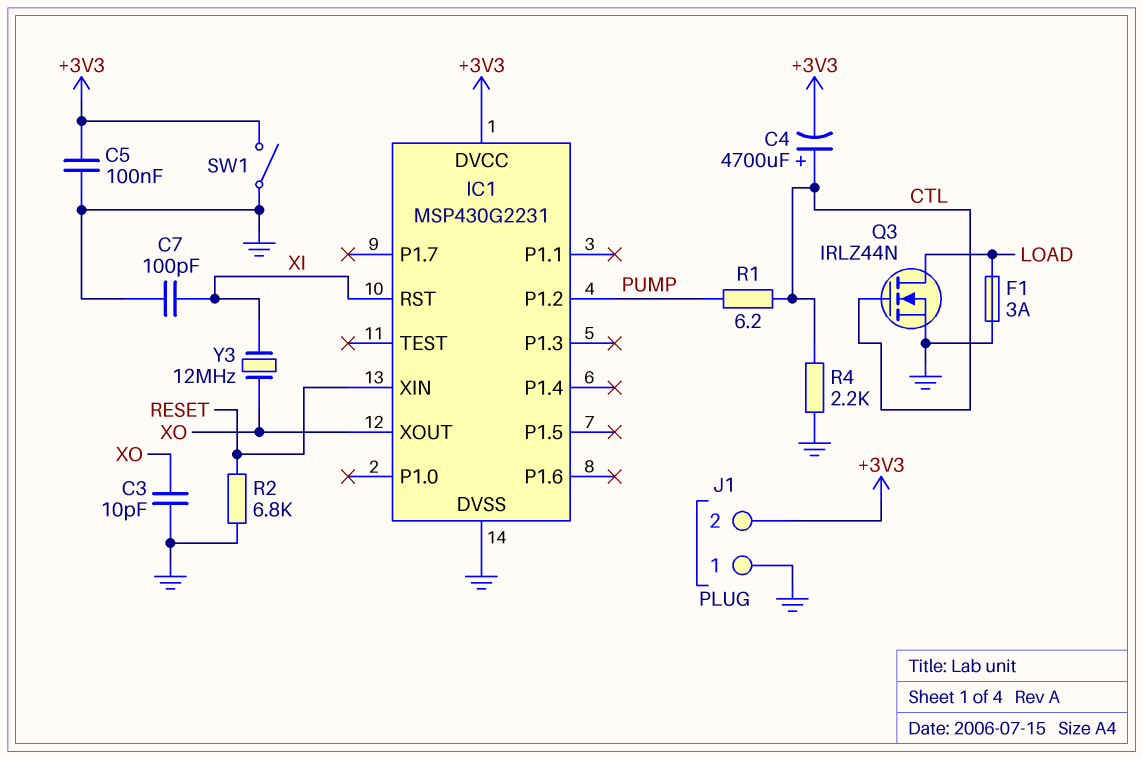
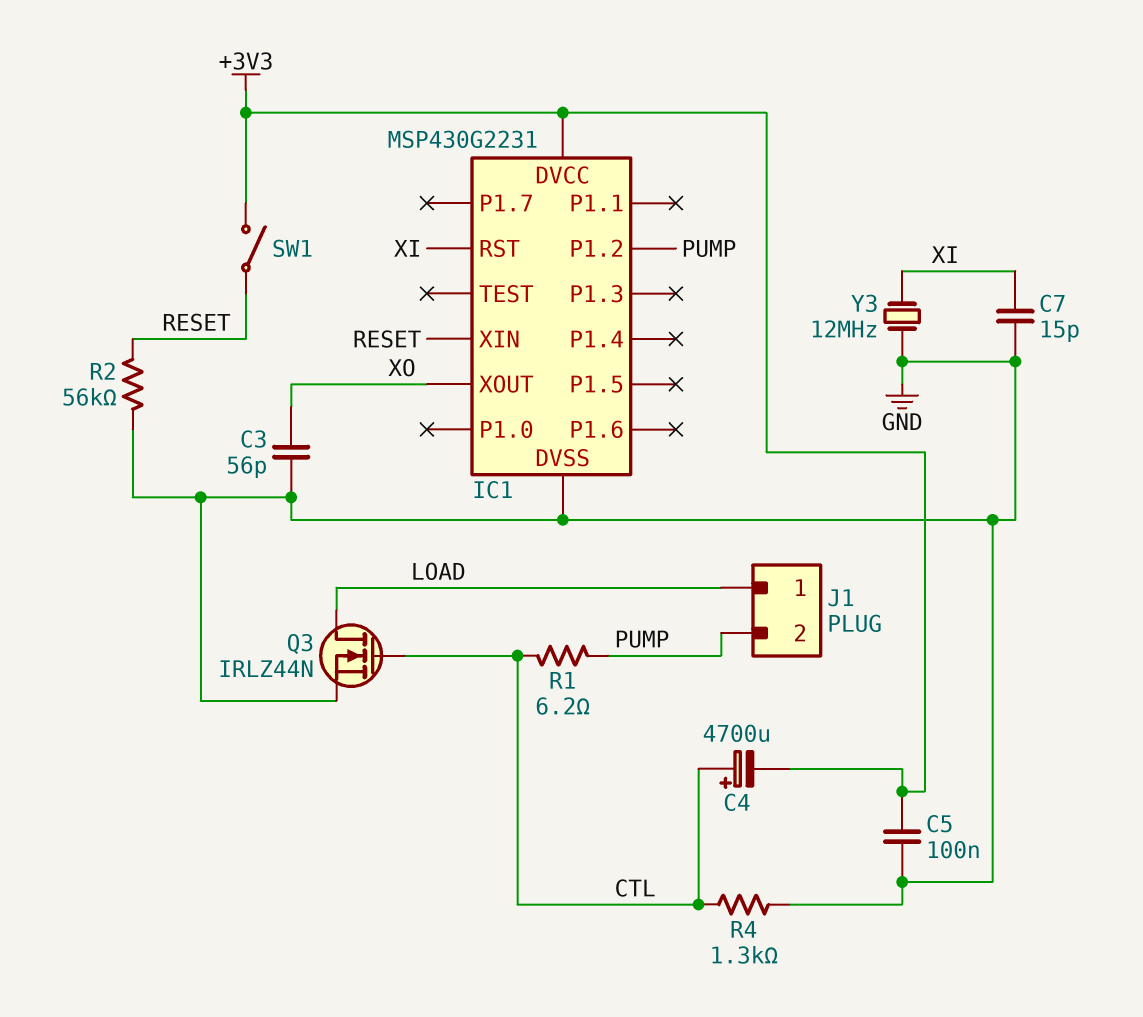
C3: 10pF (GND, XO) -> 56pF (GND, XO)
C7: 100pF (GND, XI) -> 15pF (GND, XI)
F1: 3A (GND, LOAD) -> none
J1 pin 1: GND -> LOAD
J1 pin 2: +3V3 -> PUMP
R2: 6.8k (GND, RESET) -> 56k (GND, RESET)
R4: 2.2k (CTL, GND) -> 1.3k (CTL, GND)
SW1: switch (+3V3, GND) -> switch (+3V3, RESET)
Y3: 12MHz (XI, XO) -> 12MHz (GND, XI)

